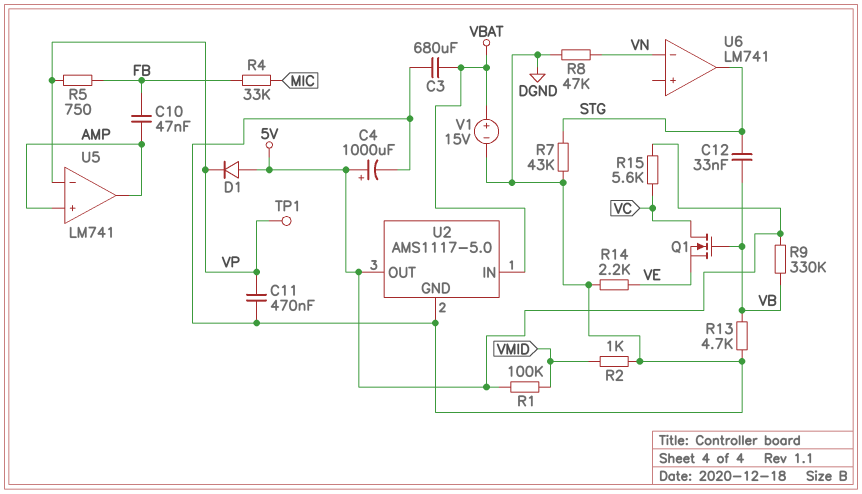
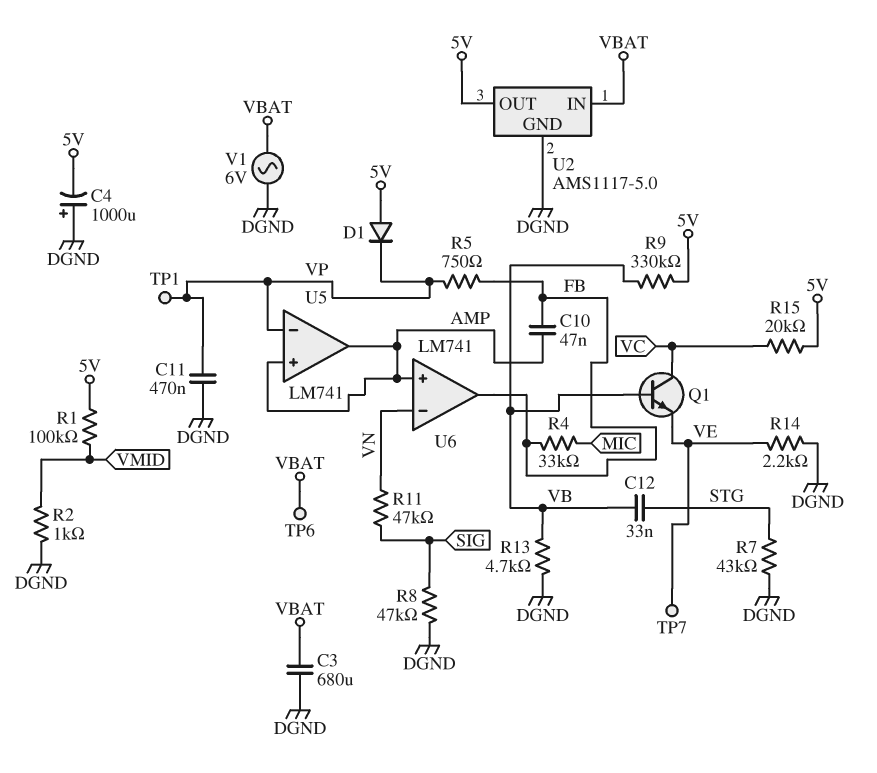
C4: 1000uF (plus 5V, minus DGND) -> 1000uF (plus DGND, minus 5V)
Q1: NMOS (G VB, D VC, S VE) -> NPN (B VB, C VC, E VE)
R8: 47k (DGND, VN) -> 47k (DGND, SIG)
R11: none -> 47k (SIG, VN)
R15: 5.6k (5V, VC) -> 20k (5V, VC)
TP6: none -> test point (VBAT)
TP7: none -> test point (VE)
U6 pin in+: none -> AMP
U6 pin out: STG -> FB
V1: 15V (plus VBAT, minus DGND) -> AC 6V (DGND, VBAT)

